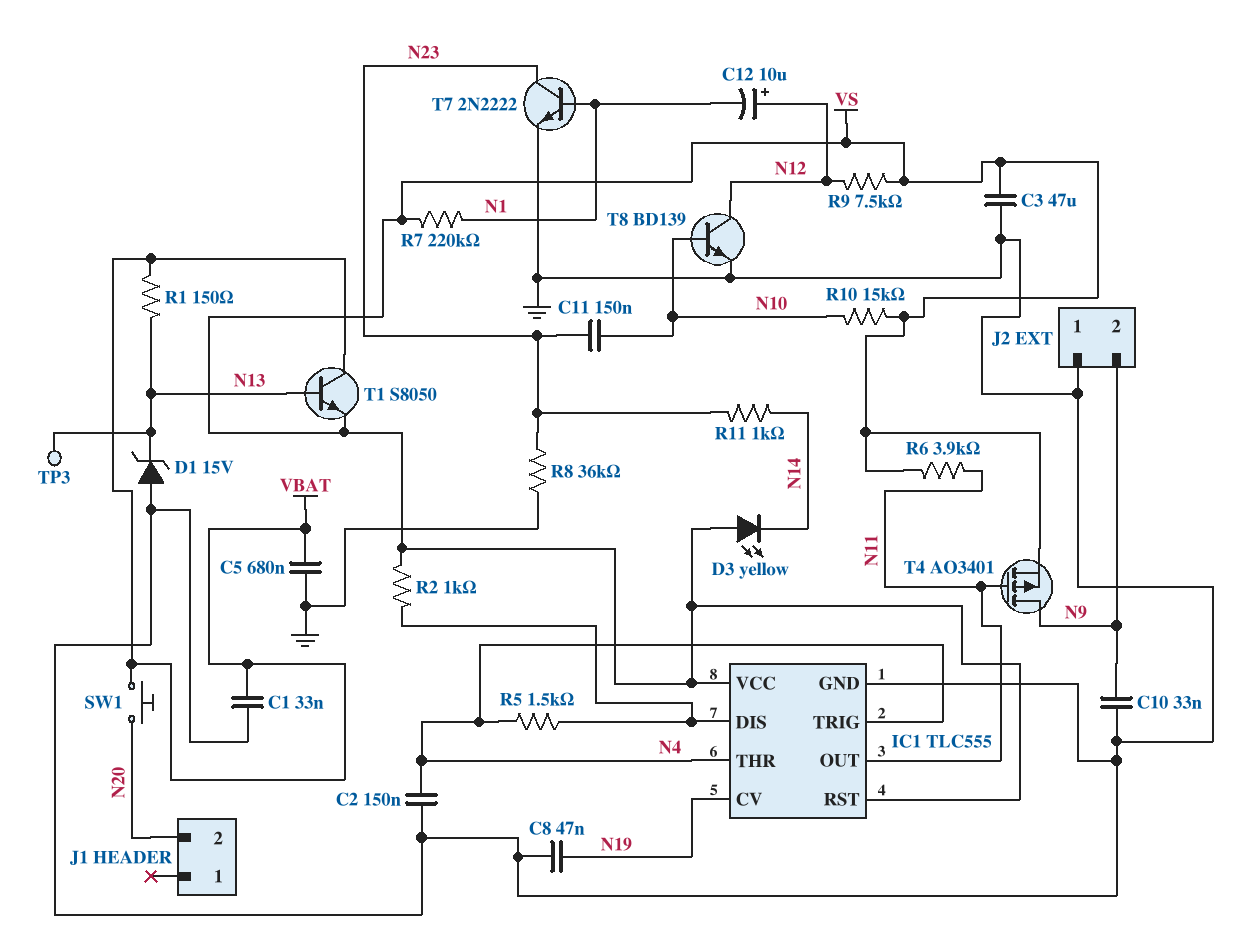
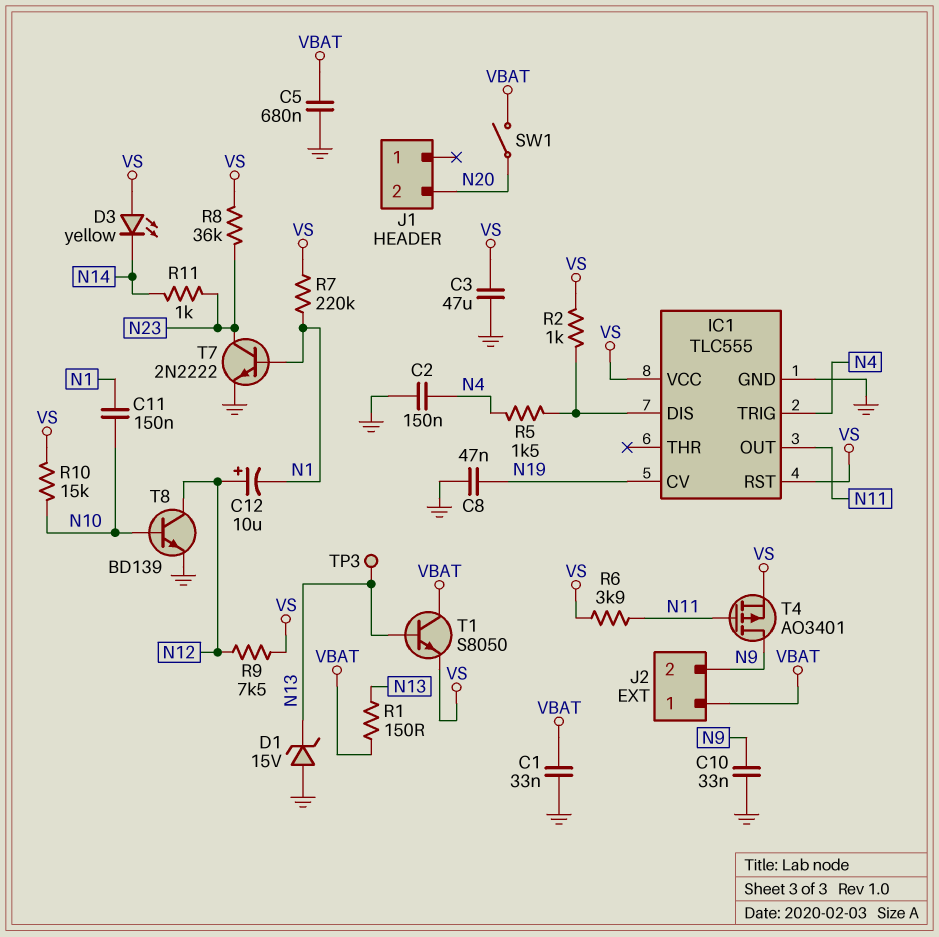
C11: 150nF (N10, N23) -> 150nF (N1, N10)
IC1 pin THR: N4 -> none
J2 pin 1: GND -> VBAT
R8: 36k (GND, N23) -> 36k (N23, VS)
SW1: button (N20, VBAT) -> switch (N20, VBAT)

